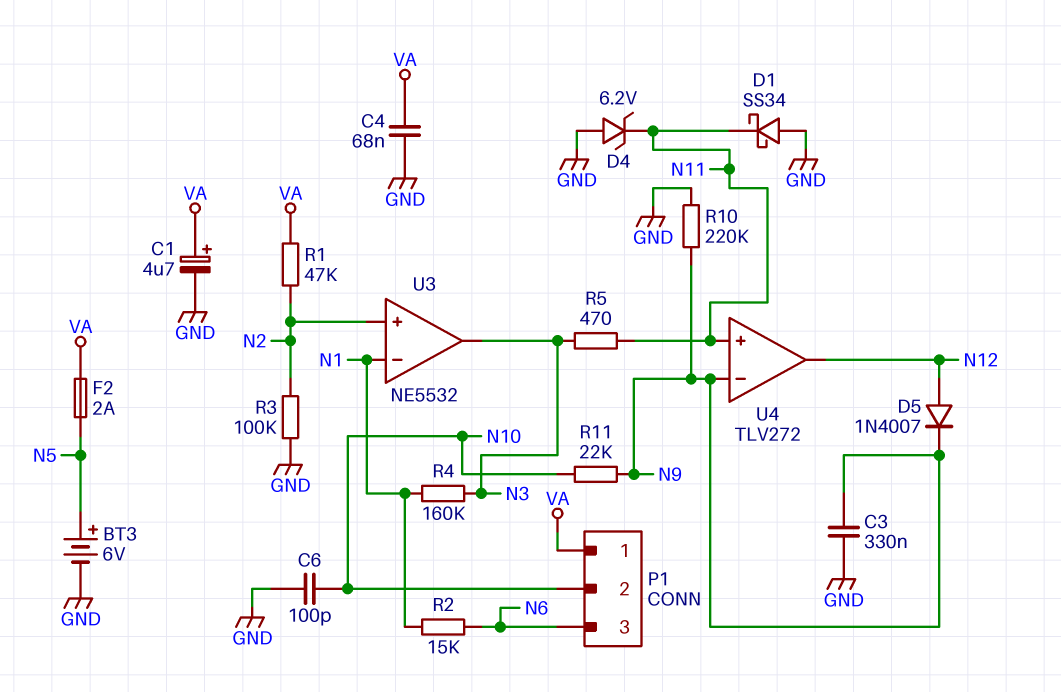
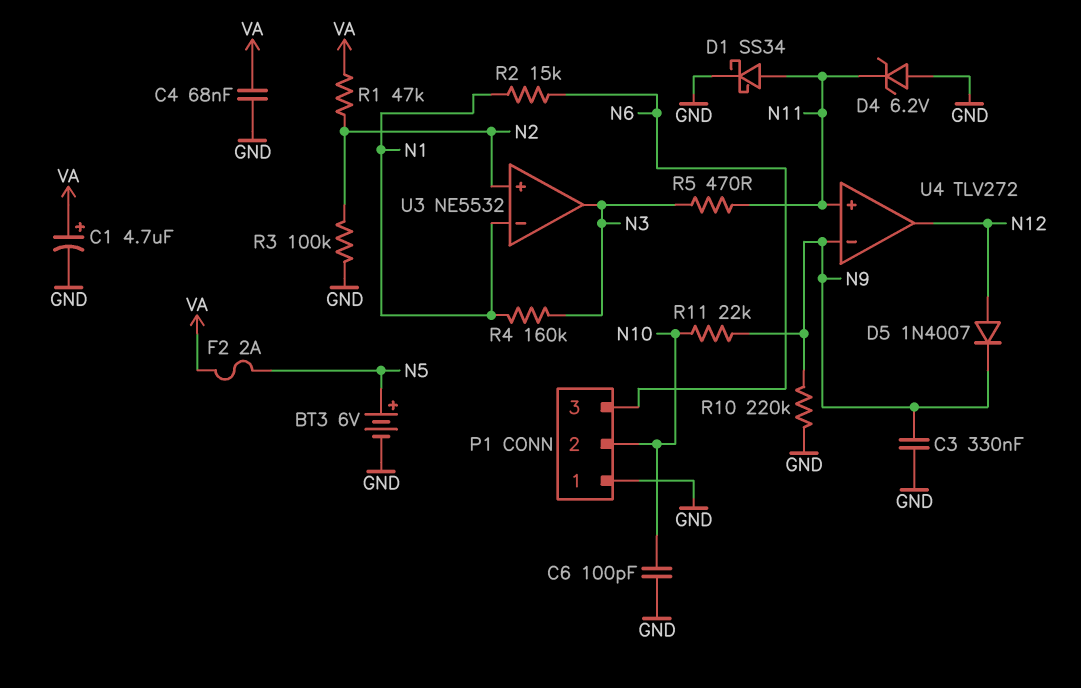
D1: schottky SS34 (A GND, K N11) -> schottky SS34 (A N11, K GND)
P1 pin 1: VA -> GND

